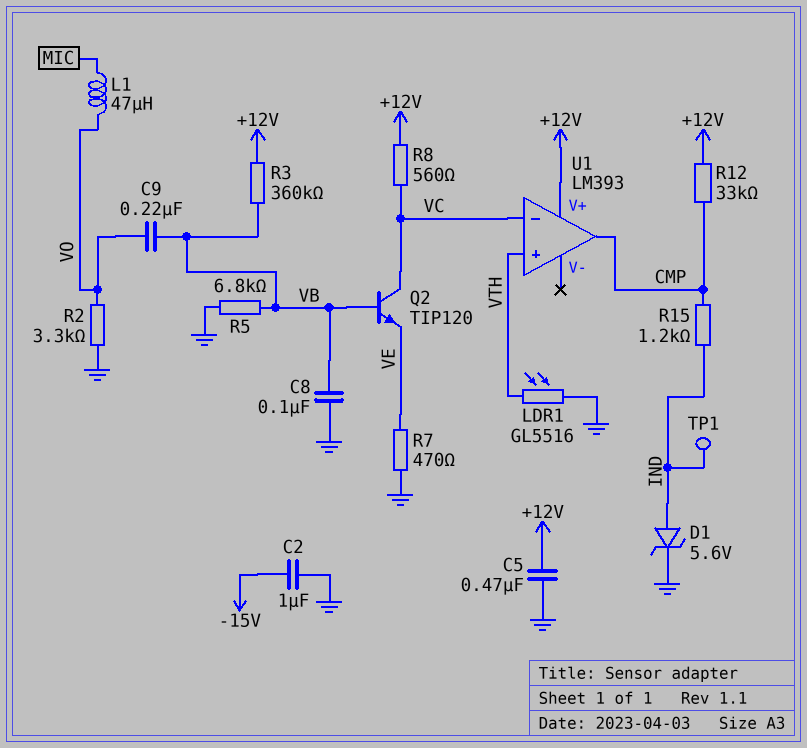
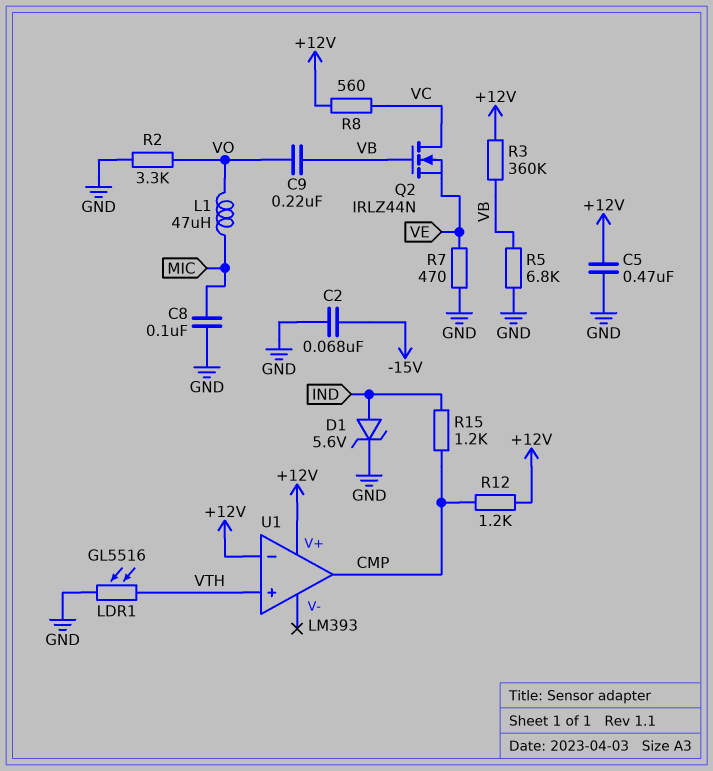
C2: 1uF (-15V, GND) -> 68nF (-15V, GND)
C8: 100nF (GND, VB) -> 100nF (GND, MIC)
Q2: NPN TIP120 (B VB, C VC, E VE) -> NMOS IRLZ44N (G VB, D VC, S VE)
R12: 33k (+12V, CMP) -> 1.2k (+12V, CMP)
TP1: test point (IND) -> none
U1 pin in-: VC -> +12V

